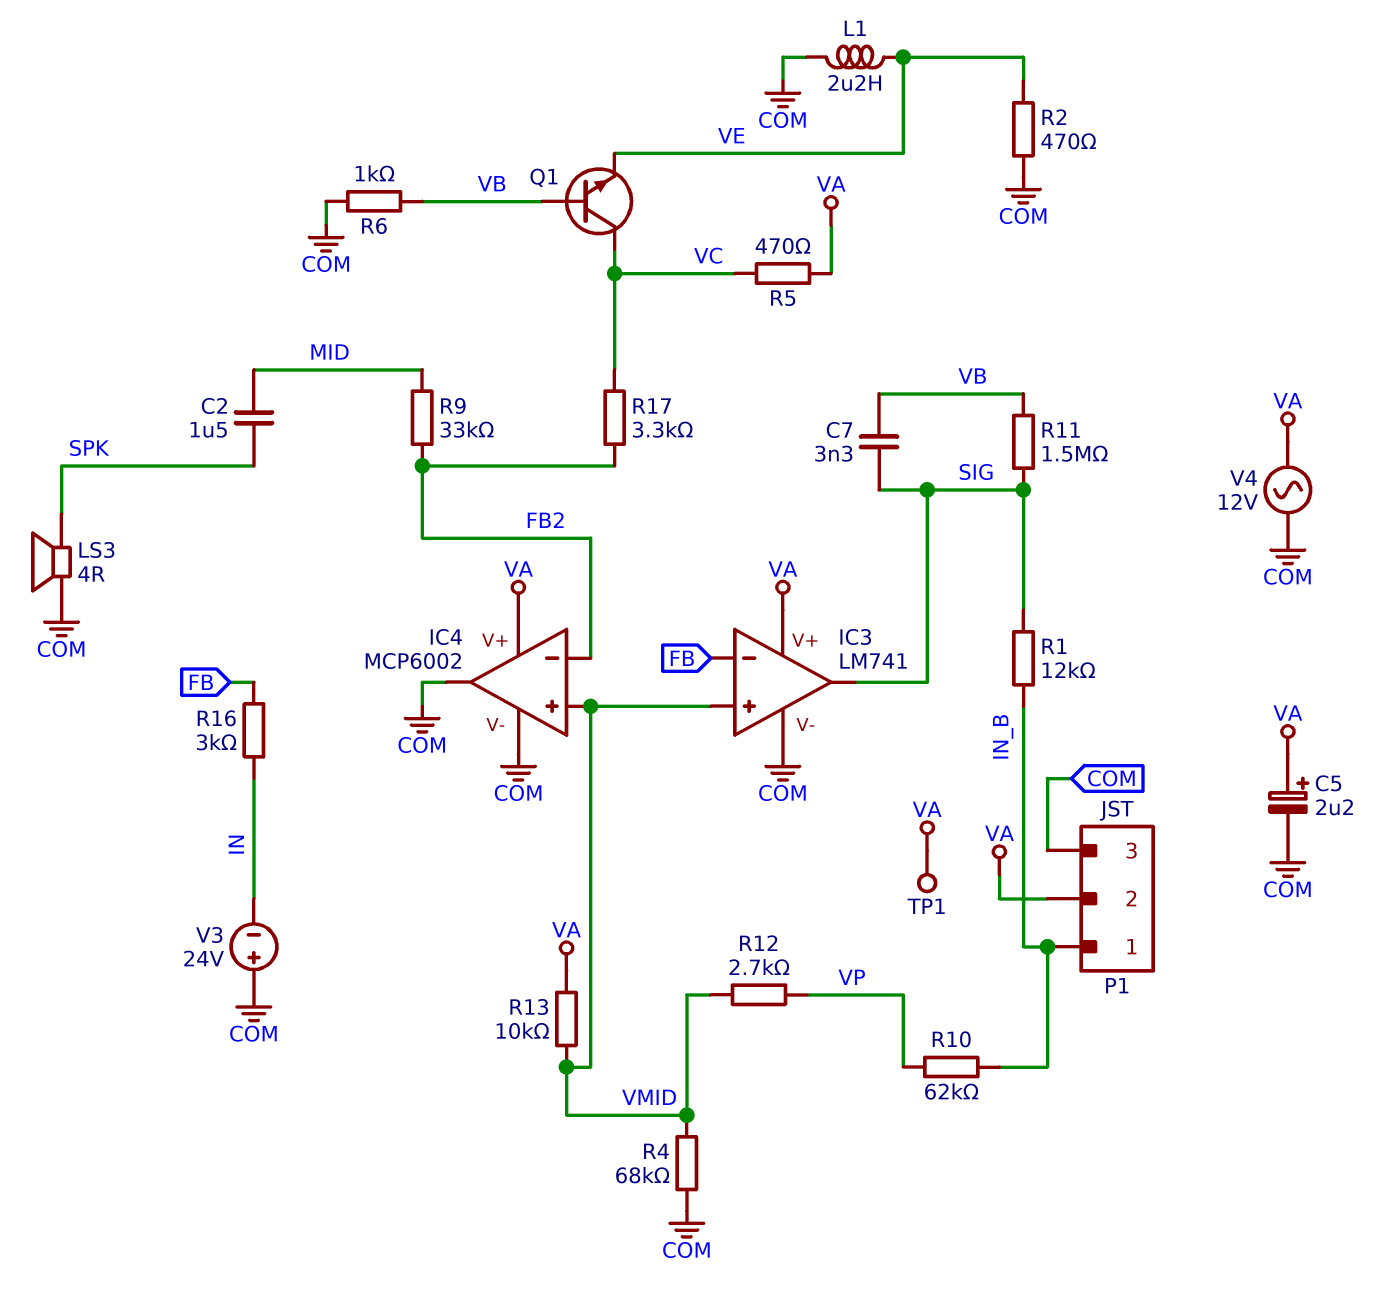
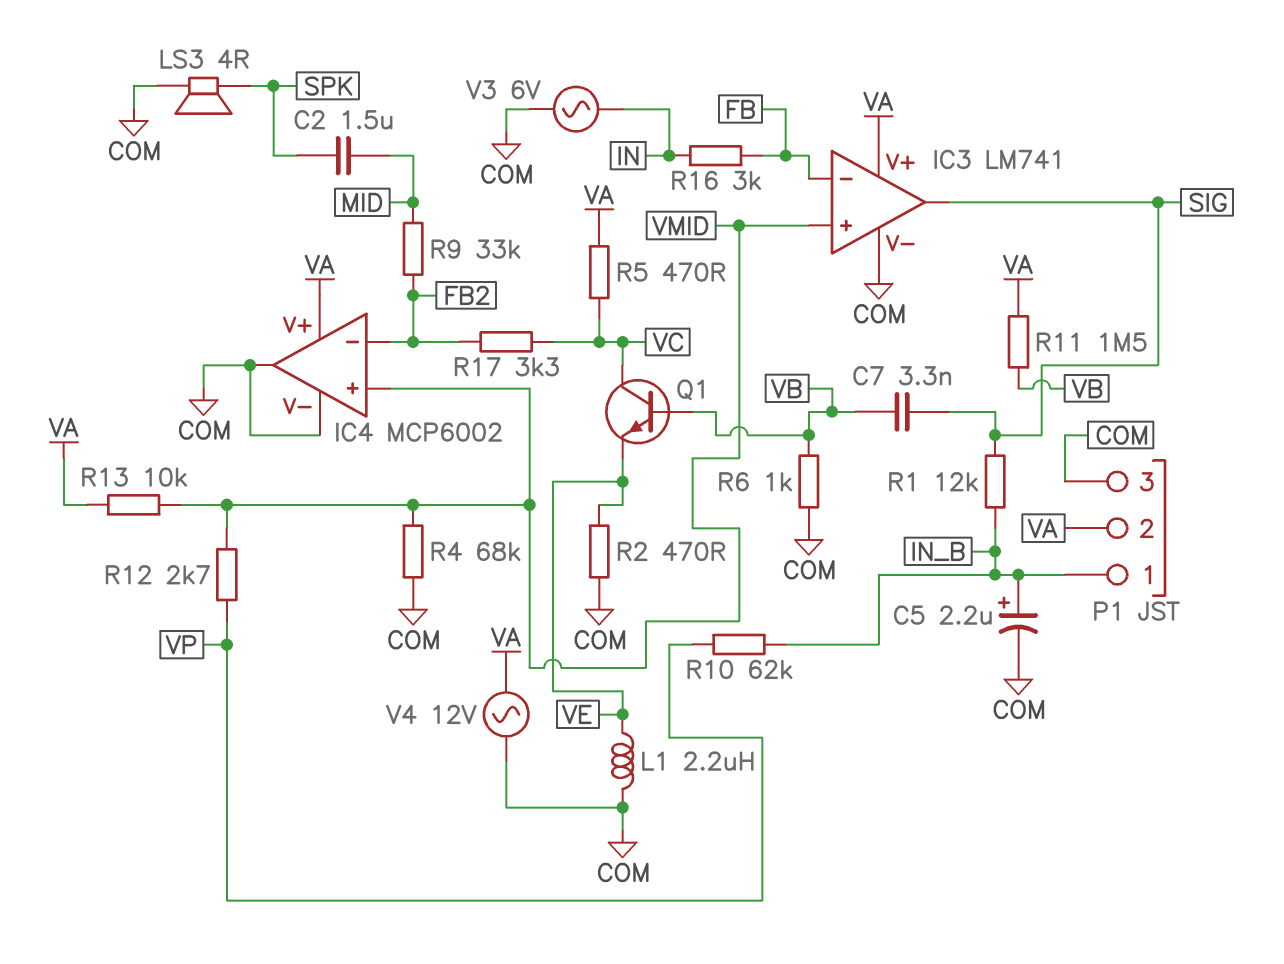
C5: 2.2uF (plus VA, minus COM) -> 2.2uF (plus IN_B, minus COM)
R11: 1.5M (SIG, VB) -> 1.5M (VA, VB)
TP1: test point (VA) -> none
V3: 24V (plus COM, minus IN) -> AC 6V (COM, IN)

